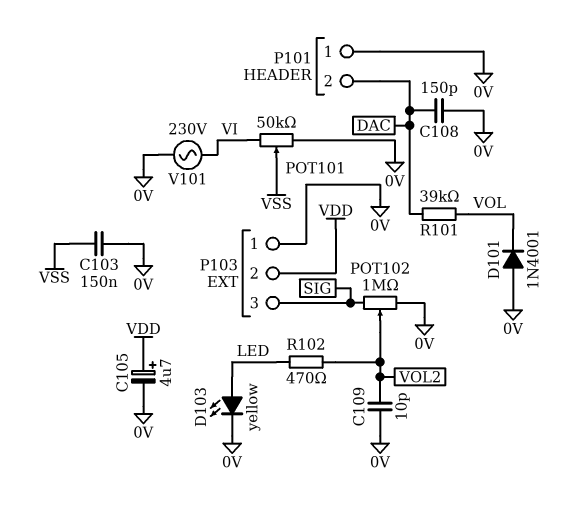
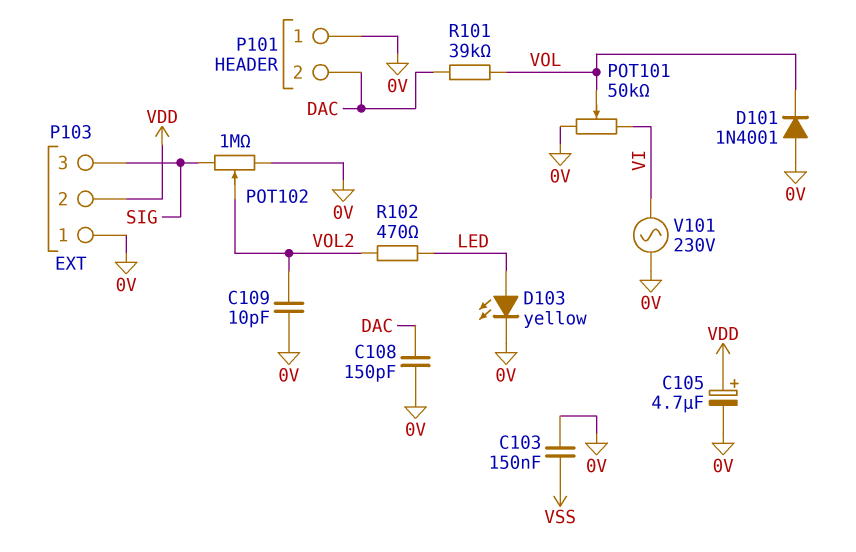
POT101: 50k (0V, VI, wiper VSS) -> 50k (0V, VI, wiper VOL)

